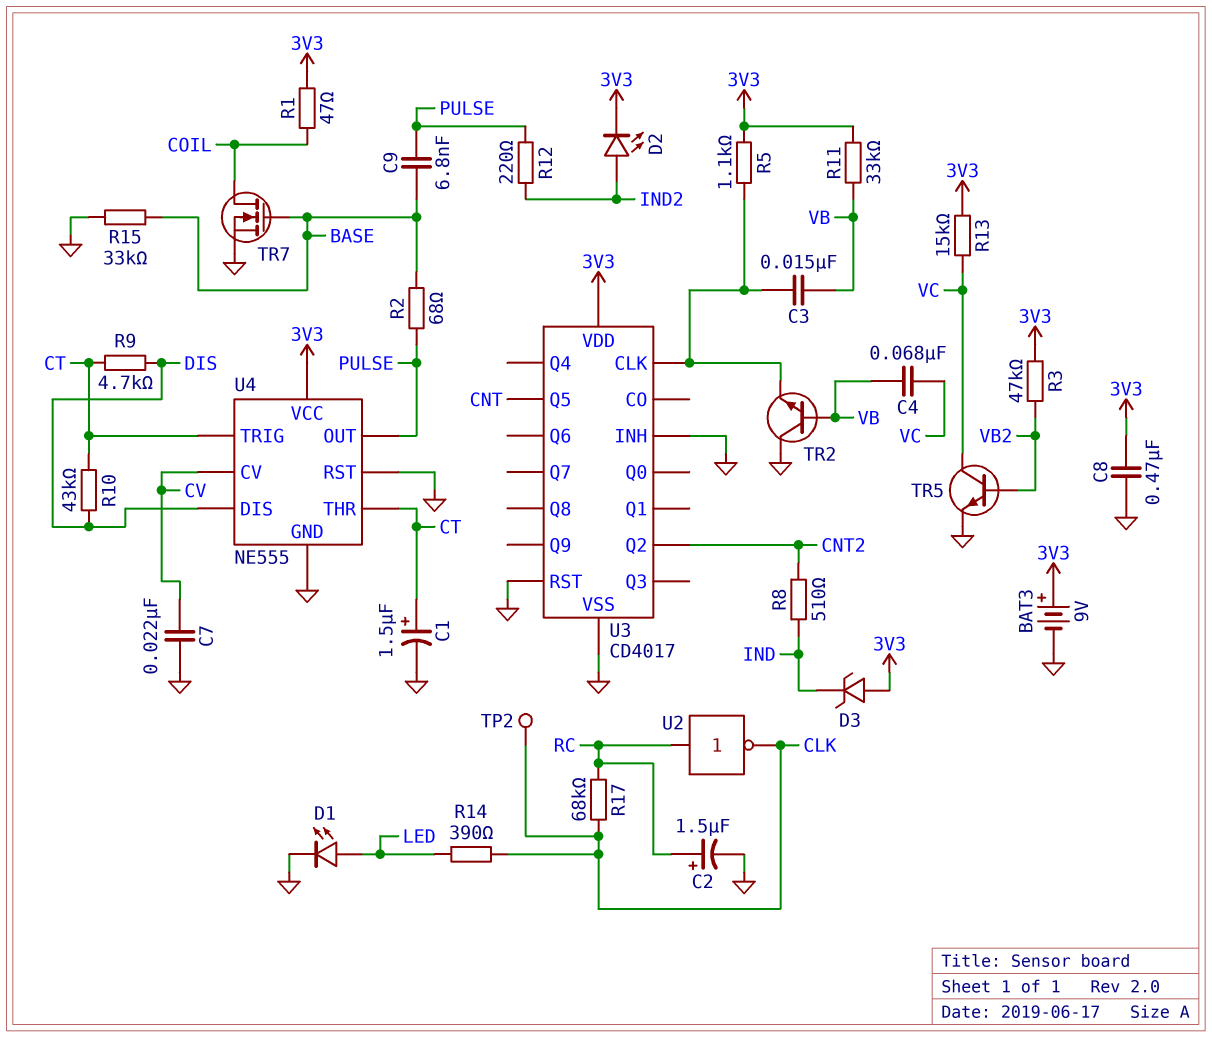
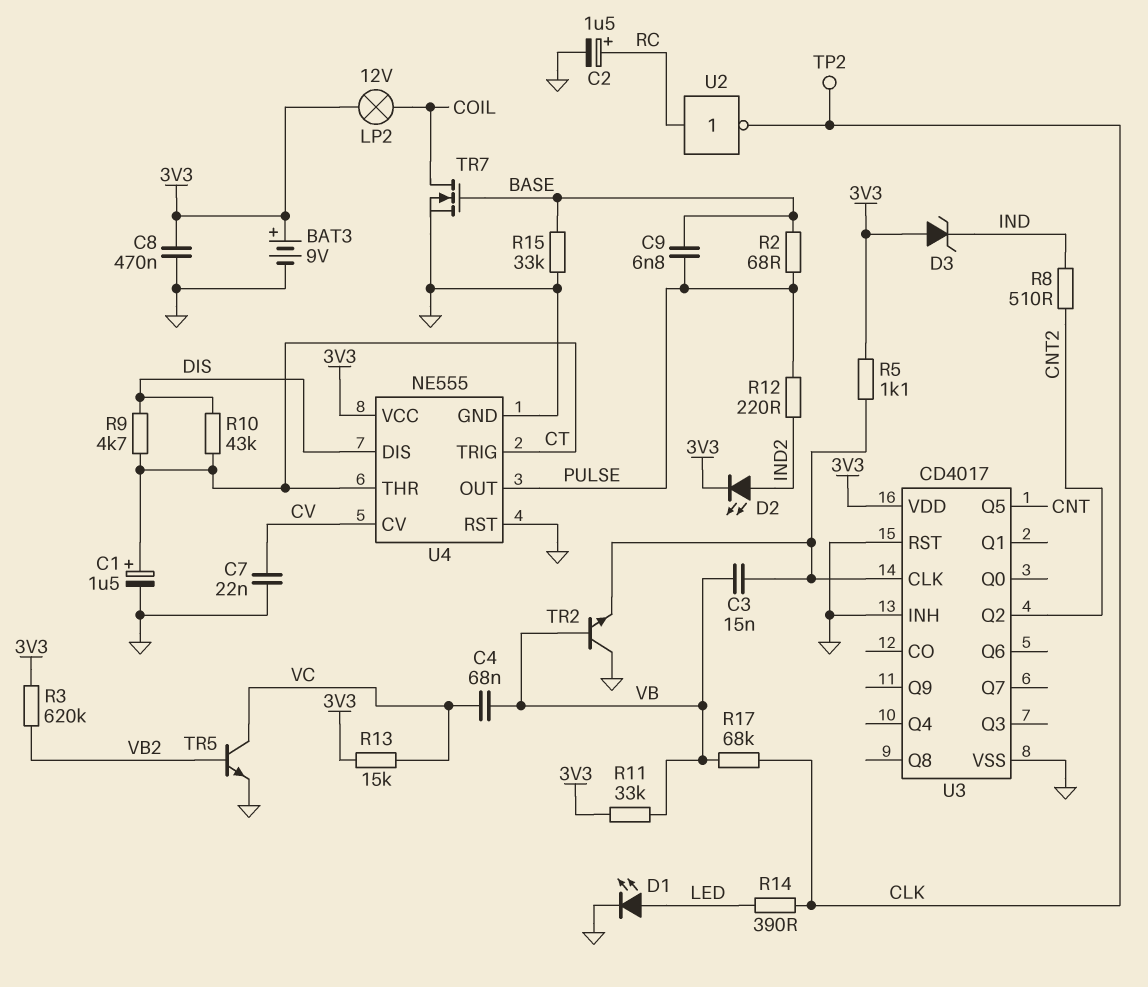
LP2: none -> lamp 12V (3V3, COIL)
R1: 47 (3V3, COIL) -> none
R3: 47k (3V3, VB2) -> 620k (3V3, VB2)
R17: 68k (CLK, RC) -> 68k (CLK, VB)

